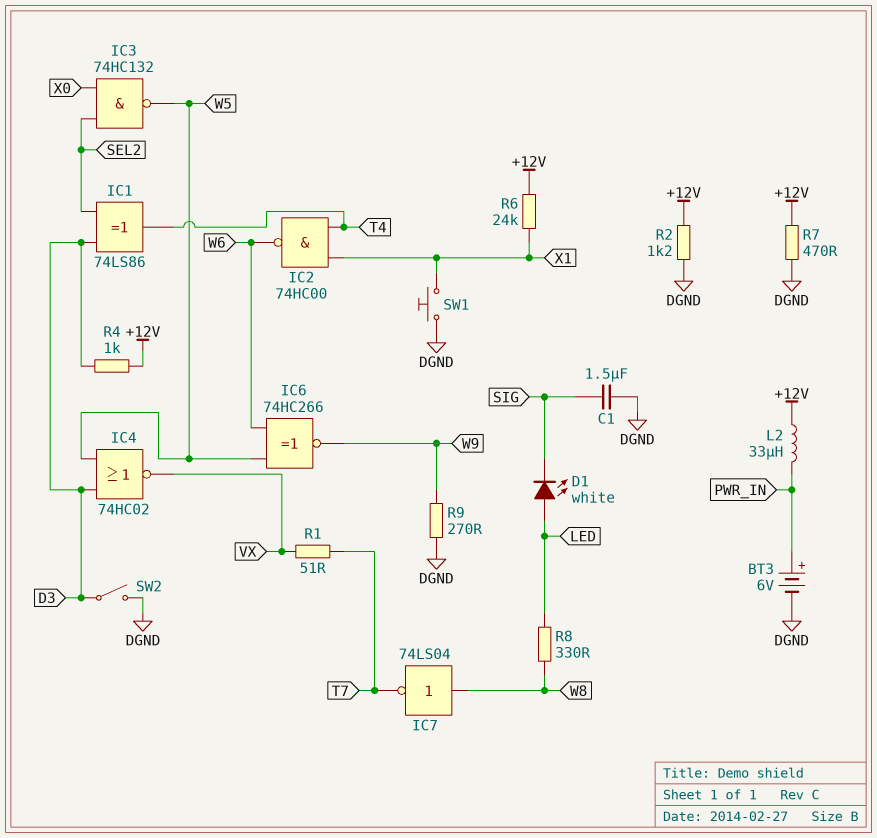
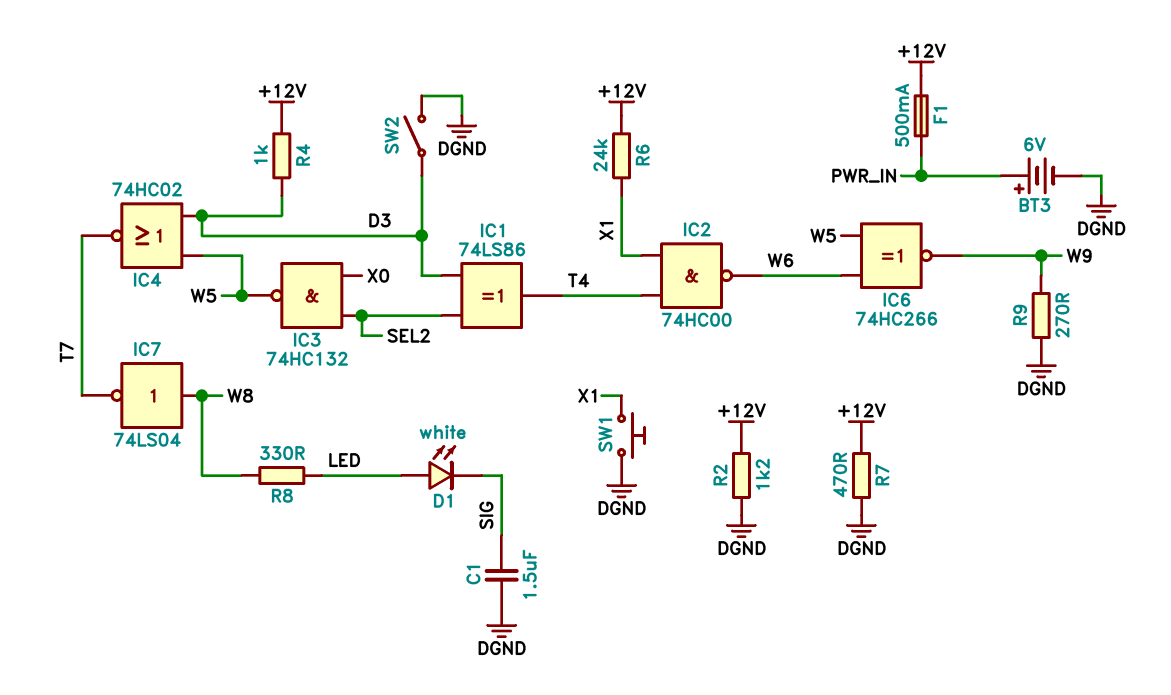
F1: none -> 500mA (+12V, PWR_IN)
IC4: NOR 74HC02 (in D3, in W5, out VX) -> NOR 74HC02 (in D3, in W5, out T7)
L2: 33uH (+12V, PWR_IN) -> none
R1: 51 (T7, VX) -> none

